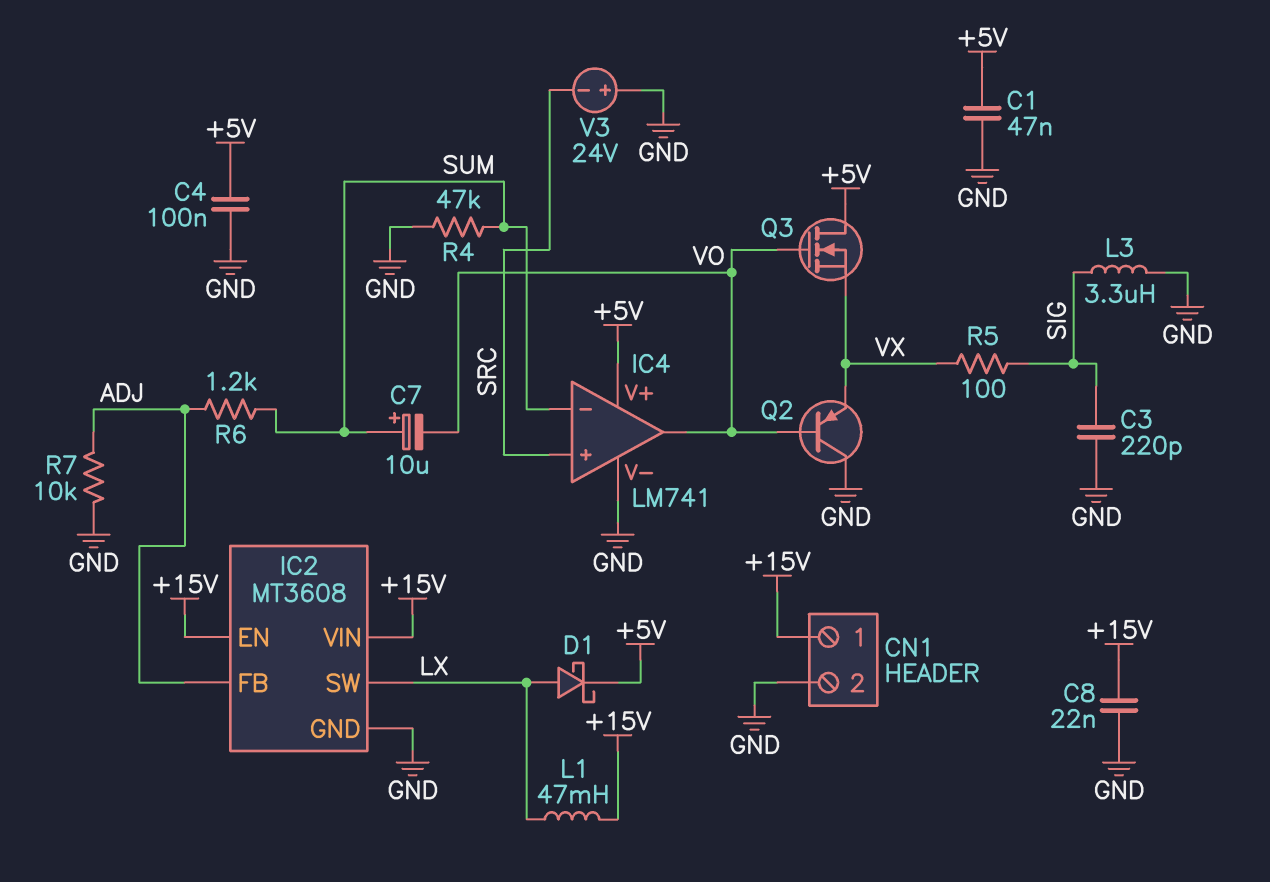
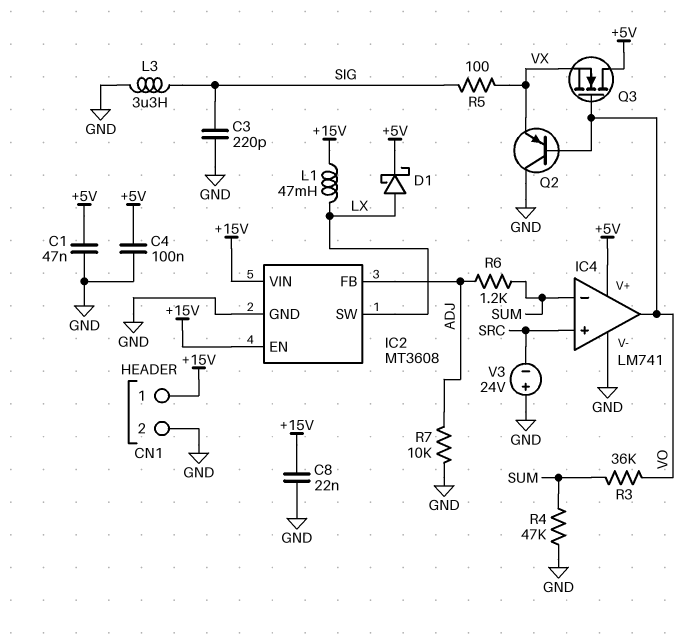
C7: 10uF (plus SUM, minus VO) -> none
R3: none -> 36k (SUM, VO)

